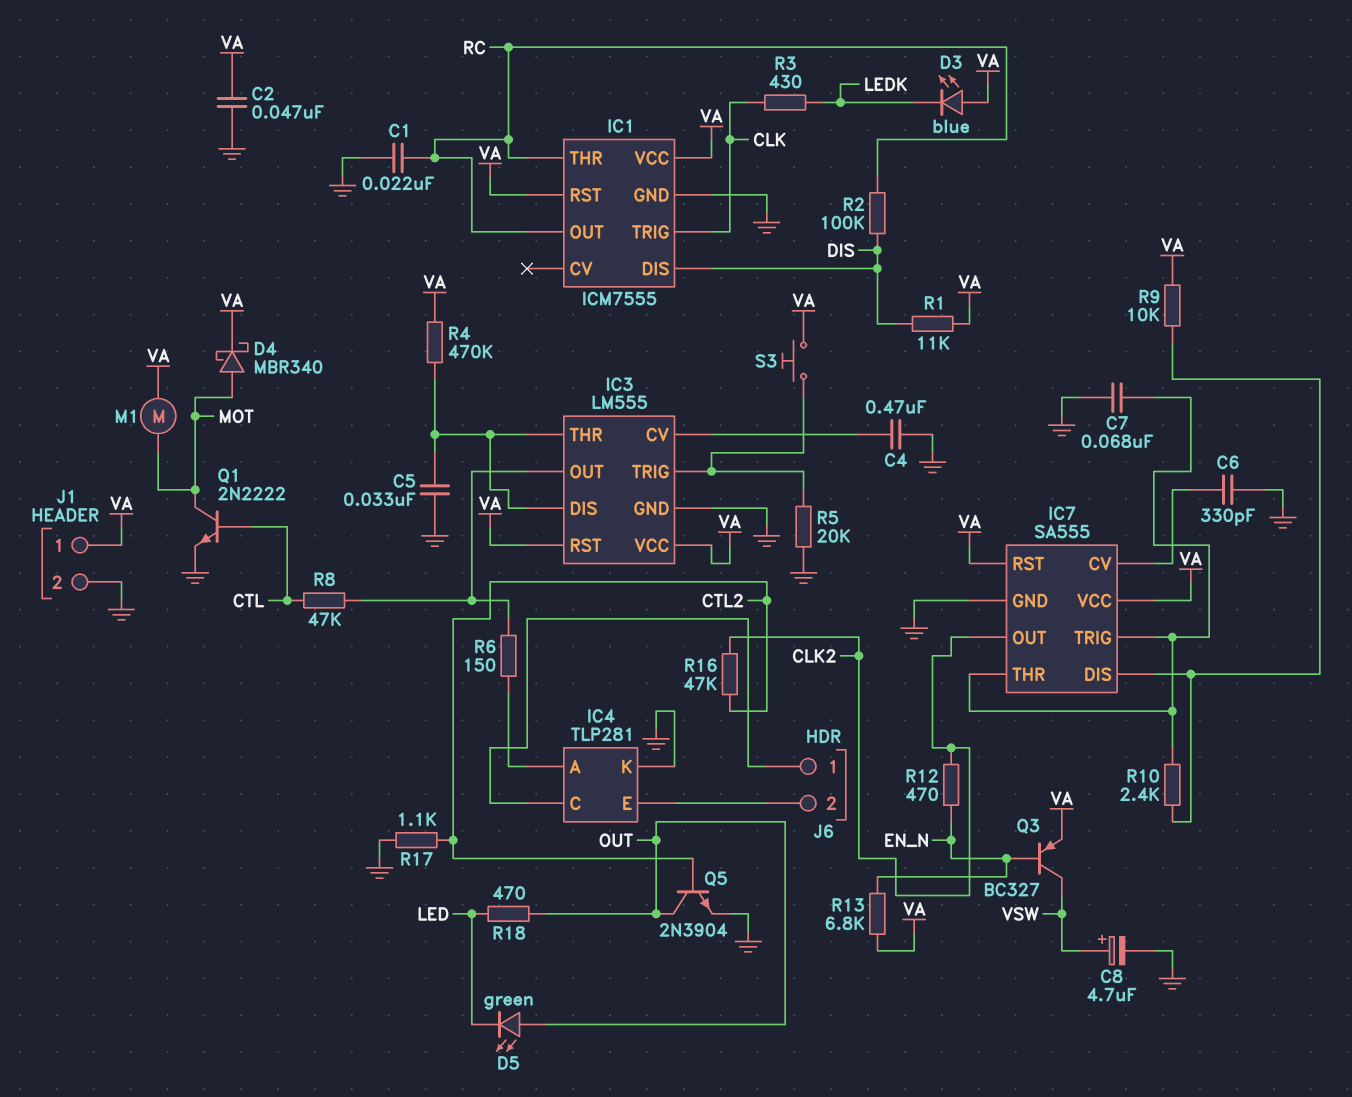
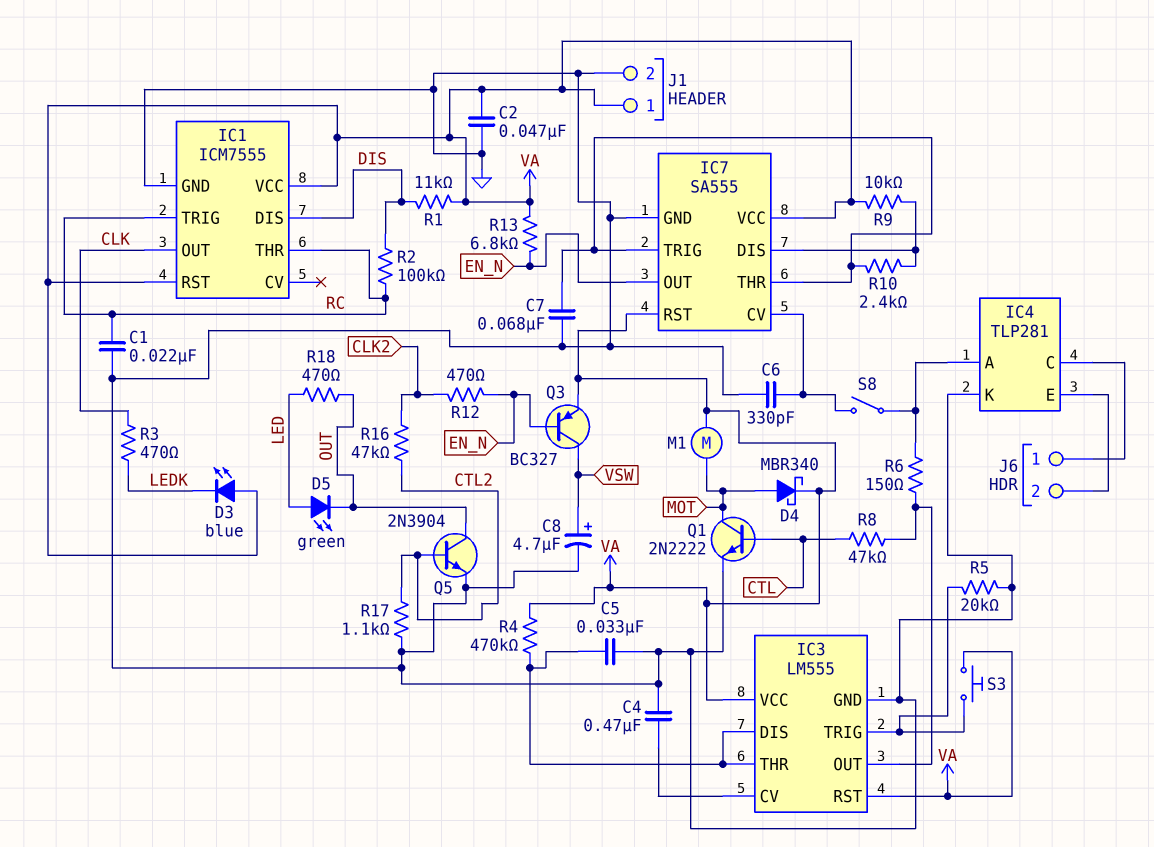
D5: LED green (A OUT, K LED) -> LED green (A LED, K OUT)
IC1 pin OUT: RC -> CLK
IC1 pin TRIG: CLK -> RC
IC7 pin OUT: CLK2 -> EN_N
R3: 430 (CLK, LEDK) -> 470 (CLK, LEDK)
S8: none -> switch (IC4/A, IC7/CV)

